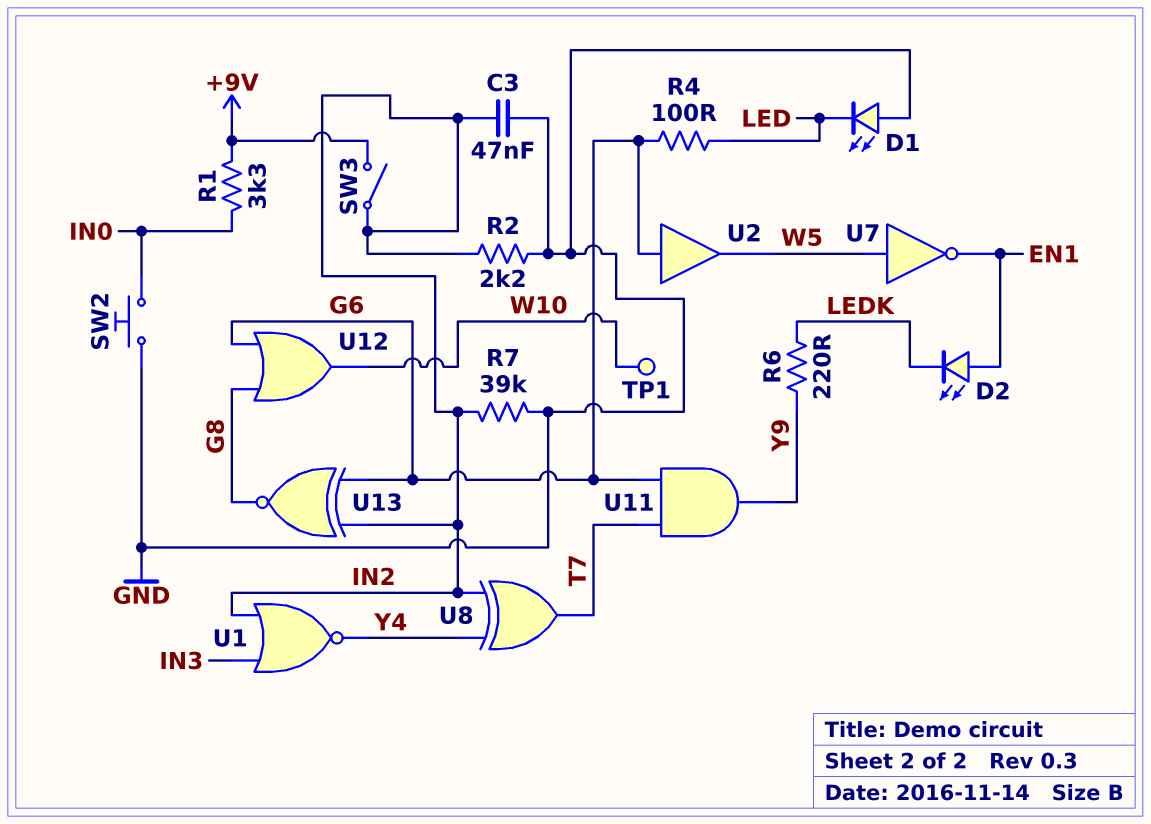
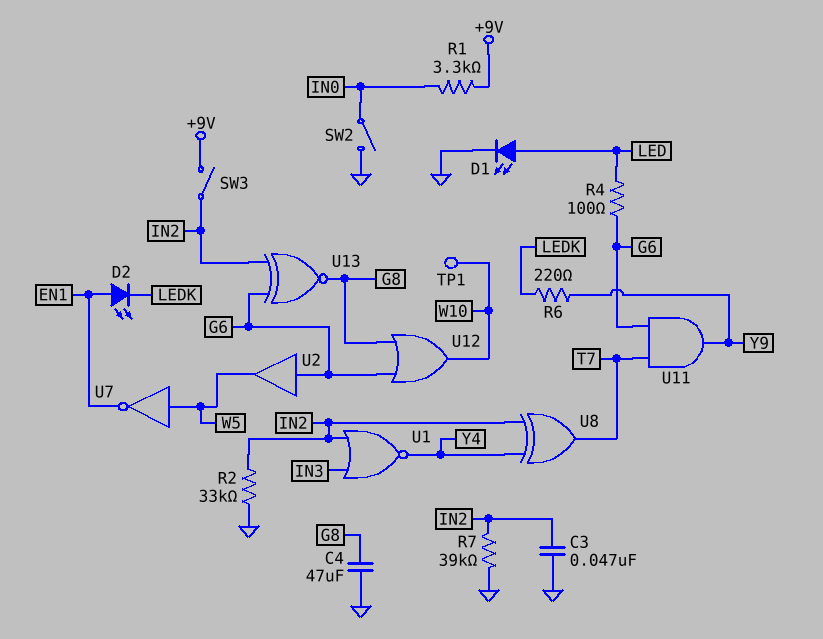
C4: none -> 47uF (G8, GND)
D1: LED (A GND, K LED) -> LED (A LED, K GND)
R2: 2.2k (GND, IN2) -> 33k (GND, IN2)
SW2: button (GND, IN0) -> switch (GND, IN0)

